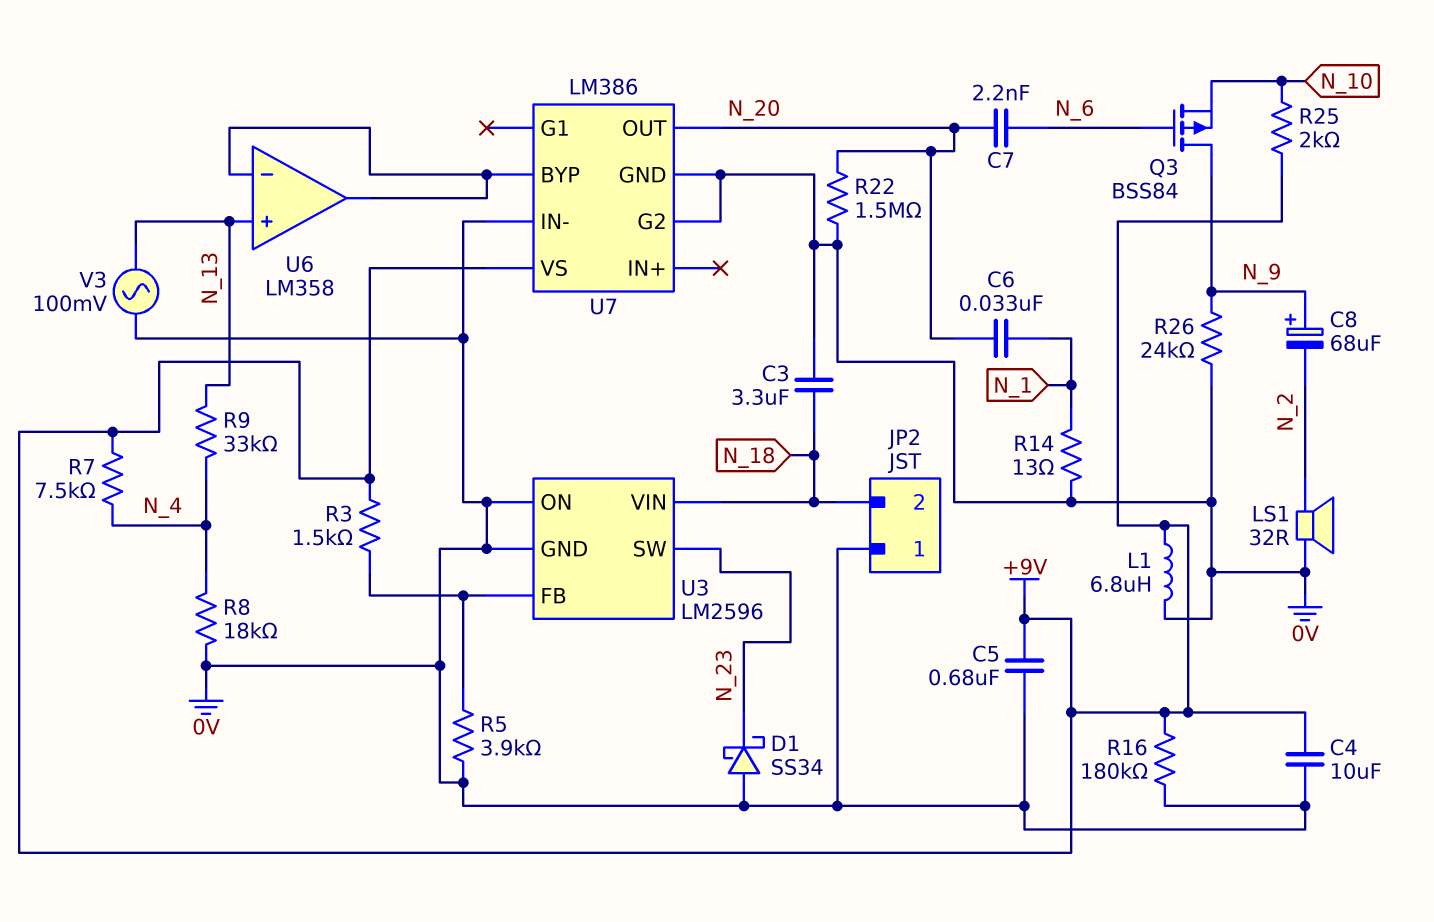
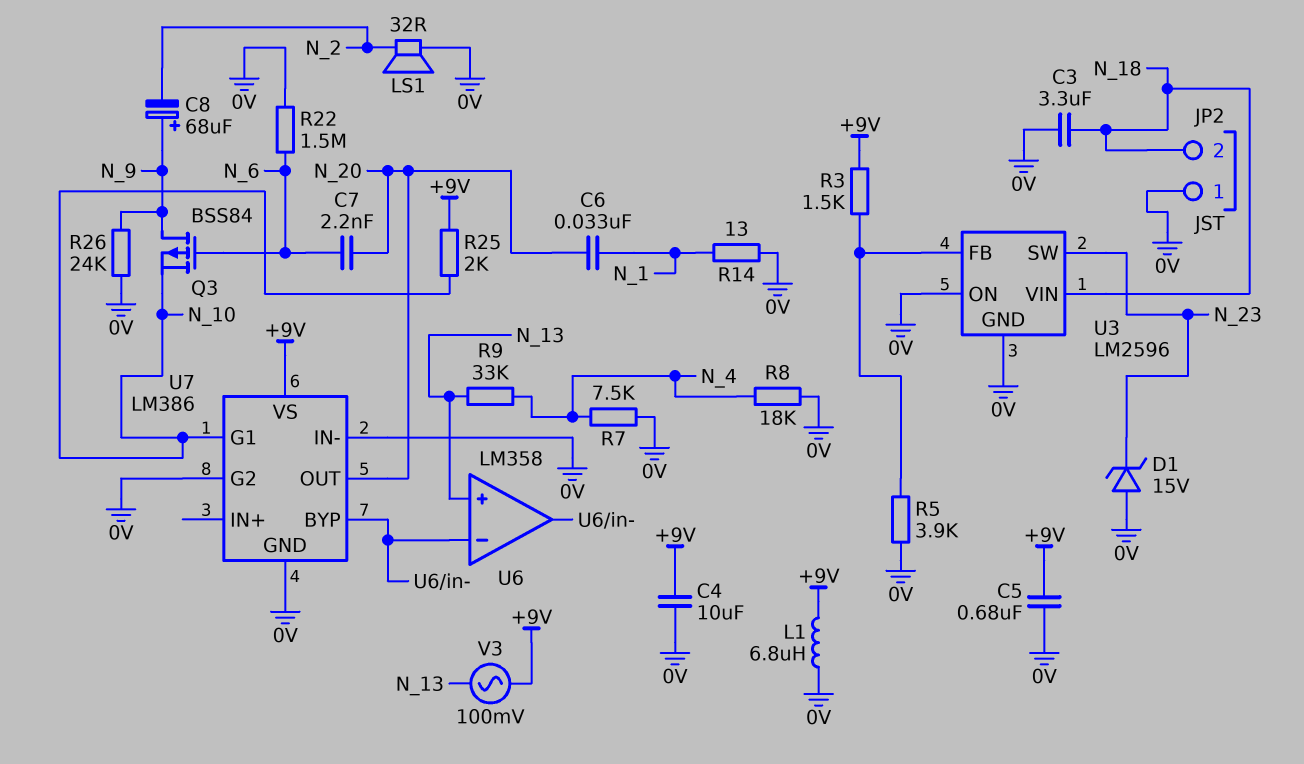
D1: schottky SS34 (A 0V, K N_23) -> zener 15V (A 0V, K N_23)
R7: 7.5k (+9V, N_4) -> 7.5k (0V, N_4)
R16: 180k (+9V, 0V) -> none
R22: 1.5M (0V, N_20) -> 1.5M (0V, N_6)
U7 pin G1: none -> N_10
V3: AC 100mV (0V, N_13) -> AC 100mV (+9V, N_13)

